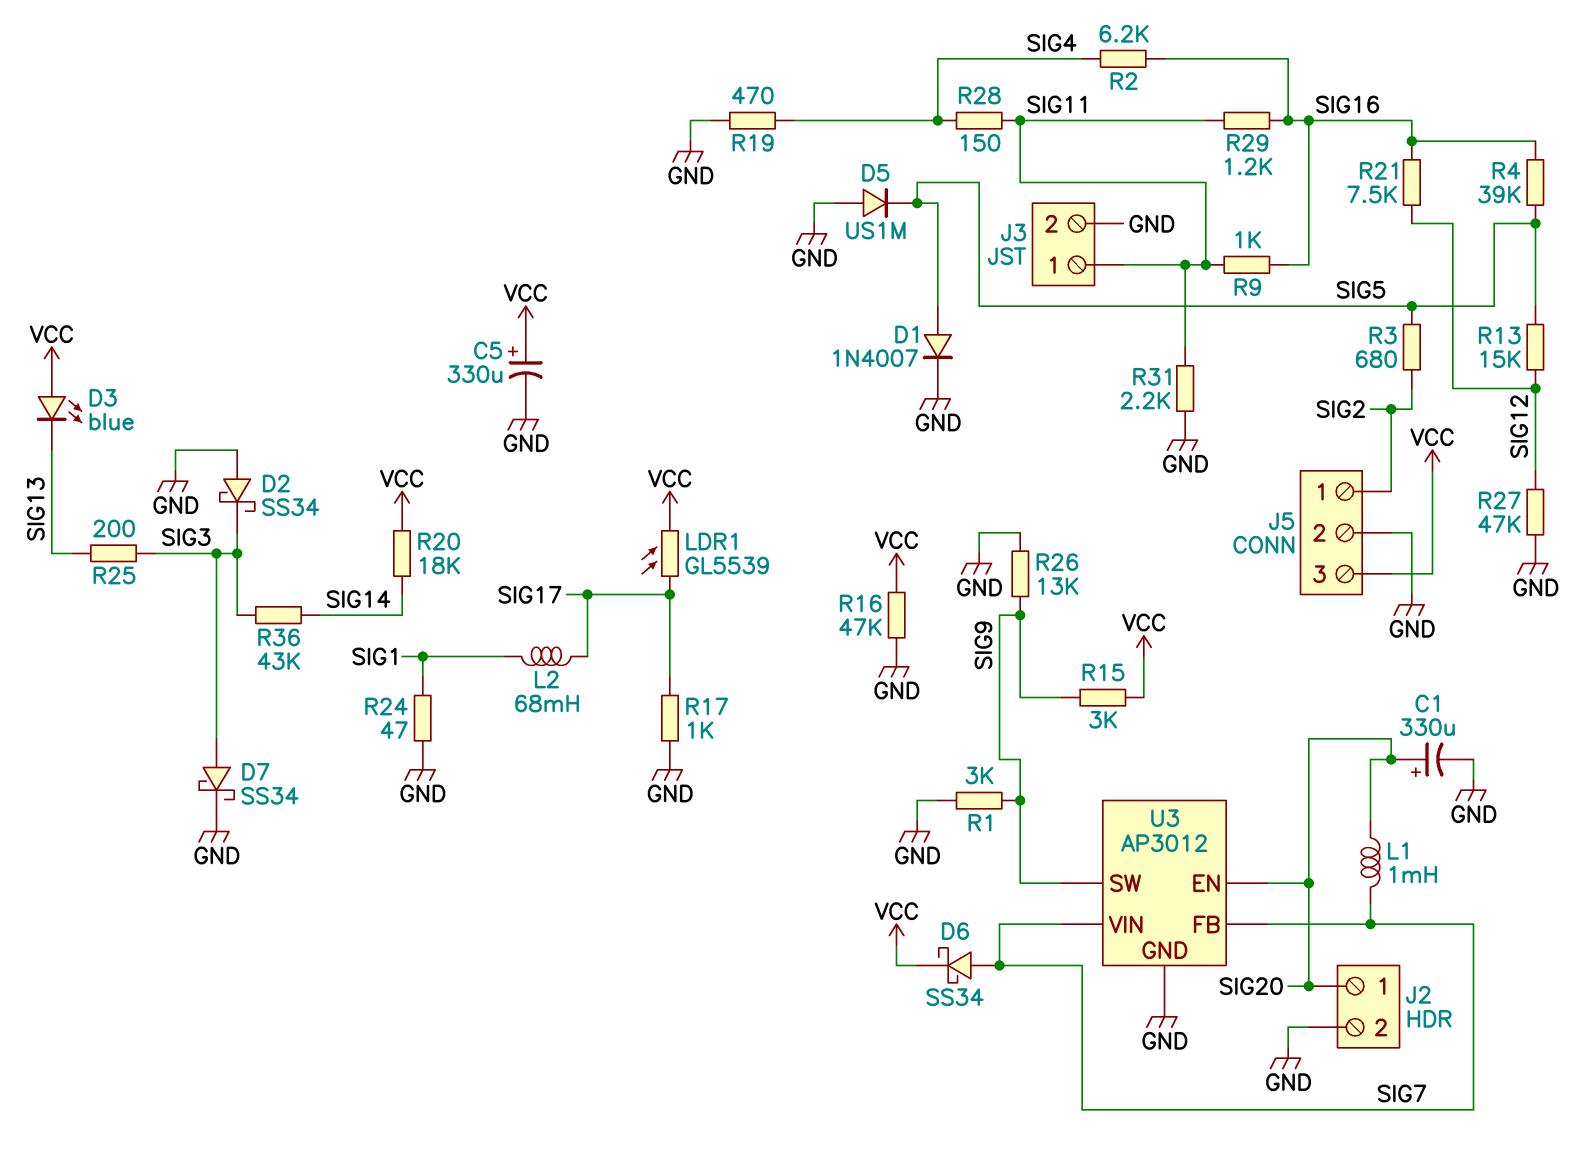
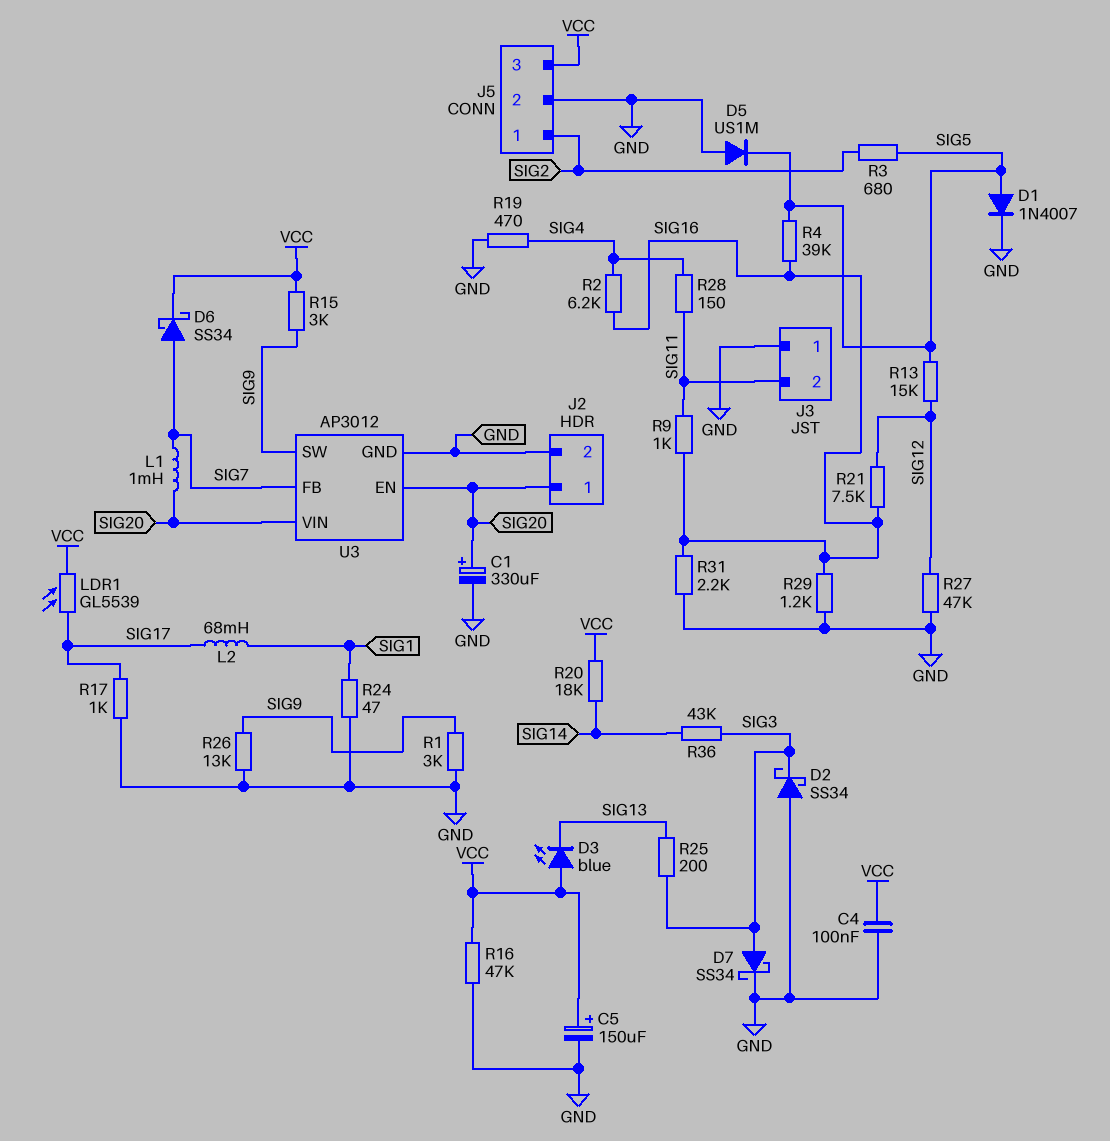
C4: none -> 100nF (GND, VCC)
C5: 330uF (plus VCC, minus GND) -> 150uF (plus VCC, minus GND)
J3 pin 1: SIG11 -> GND
J3 pin 2: GND -> SIG11
R29: 1.2k (SIG11, SIG16) -> 1.2k (GND, SIG16)
R31: 2.2k (GND, SIG11) -> 2.2k (GND, SIG16)
U3 pin VIN: SIG7 -> SIG20

